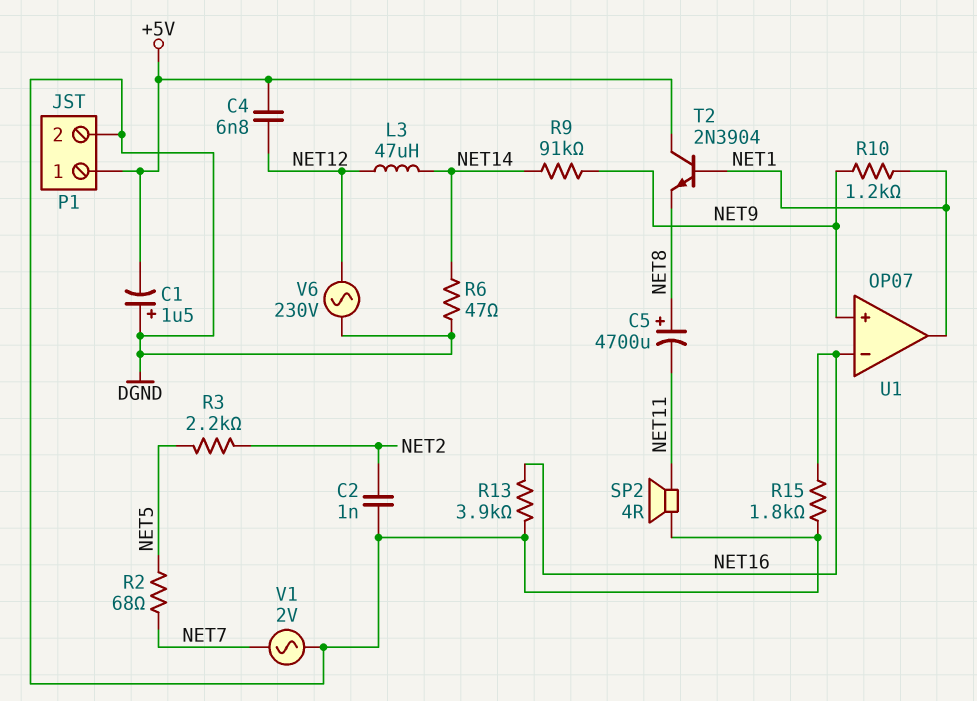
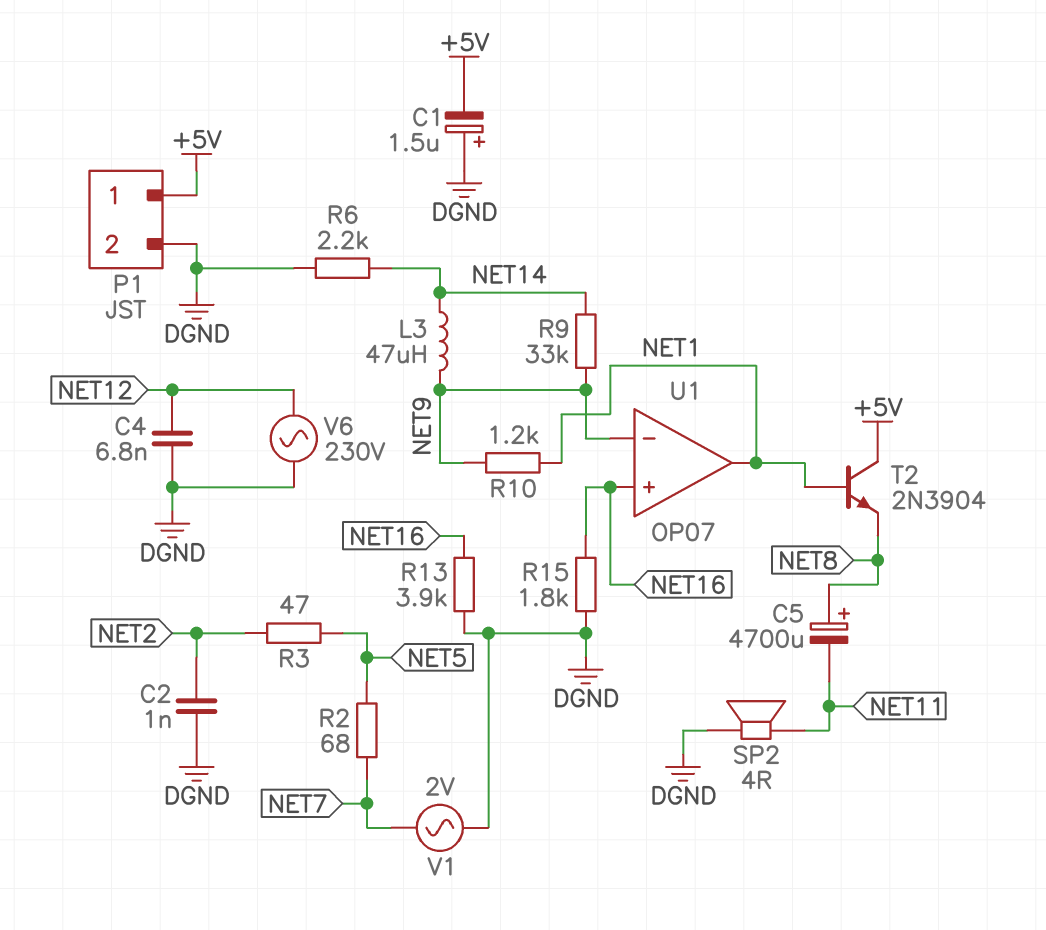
C4: 6.8nF (+5V, NET12) -> 6.8nF (DGND, NET12)
L3: 47uH (NET12, NET14) -> 47uH (NET9, NET14)
R3: 2.2k (NET2, NET5) -> 47 (NET2, NET5)
R6: 47 (DGND, NET14) -> 2.2k (DGND, NET14)
R9: 91k (NET9, NET14) -> 33k (NET9, NET14)
U1 pin in+: NET9 -> NET16
U1 pin in-: NET16 -> NET9

